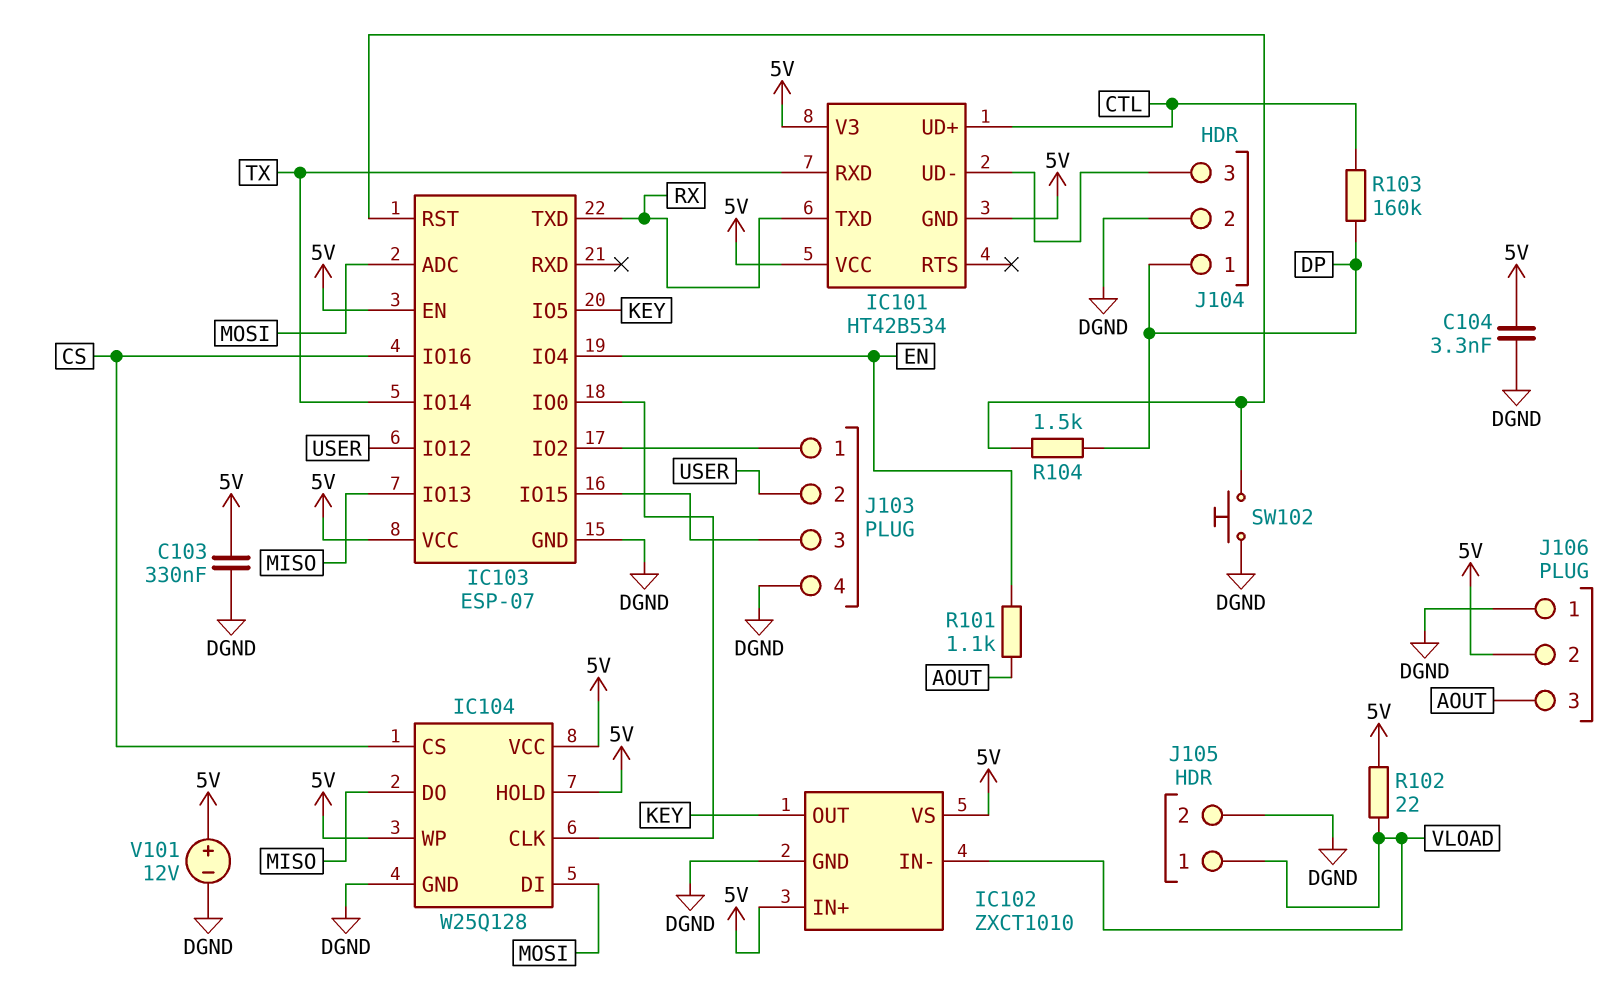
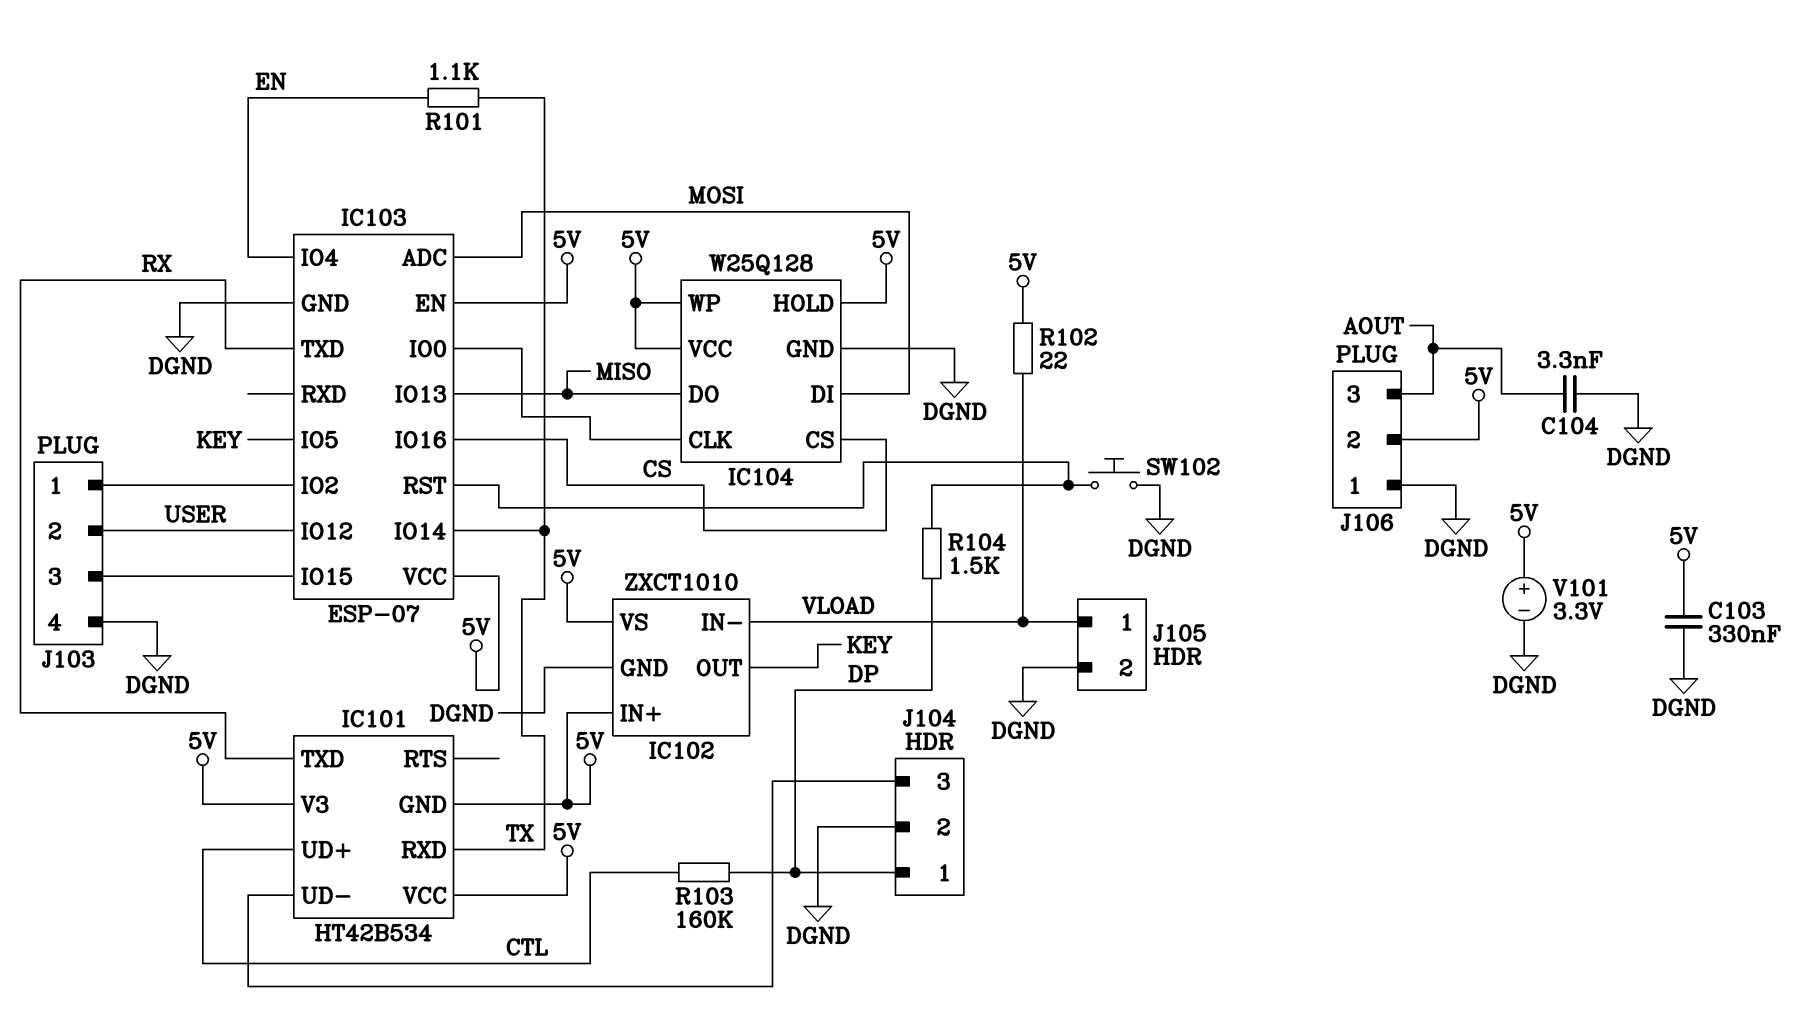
C104: 3.3nF (5V, DGND) -> 3.3nF (AOUT, DGND)
R101: 1.1k (AOUT, EN) -> 1.1k (EN, TX)
V101: 12V (plus 5V, minus DGND) -> 3.3V (plus 5V, minus DGND)

